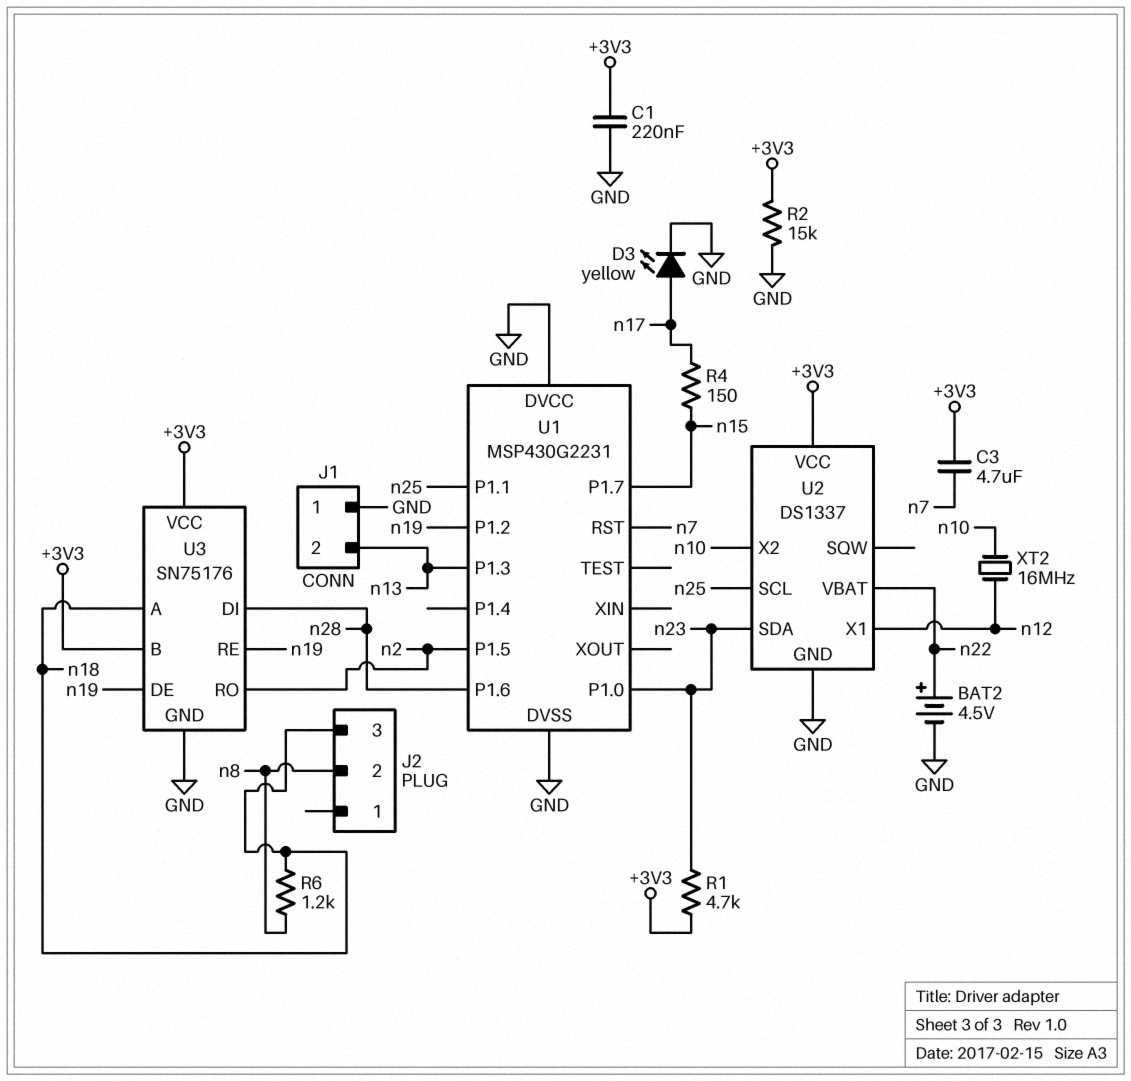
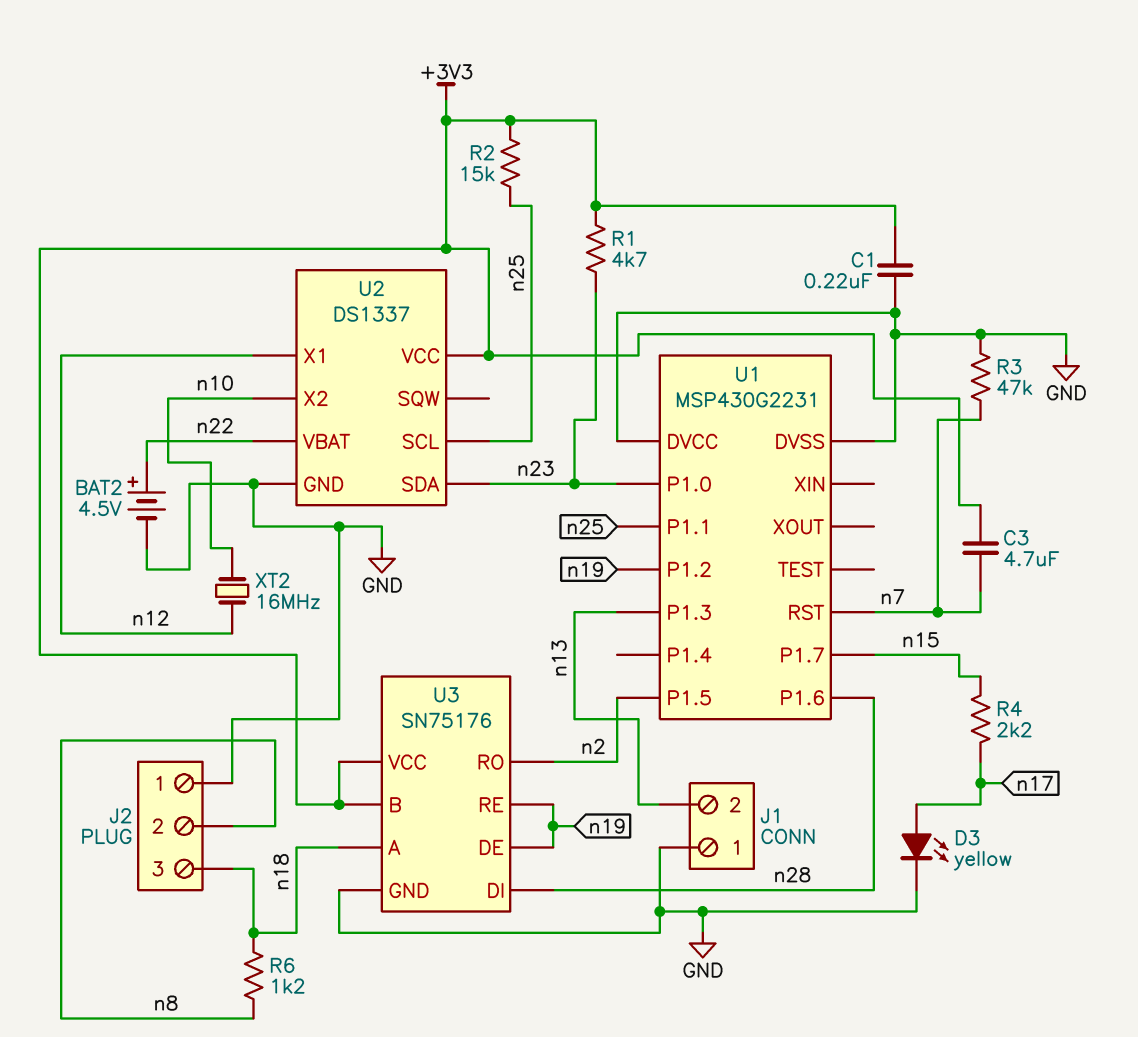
J2 pin 1: none -> GND
R2: 15k (+3V3, GND) -> 15k (+3V3, n25)
R3: none -> 47k (GND, n7)
R4: 150 (n15, n17) -> 2.2k (n15, n17)

